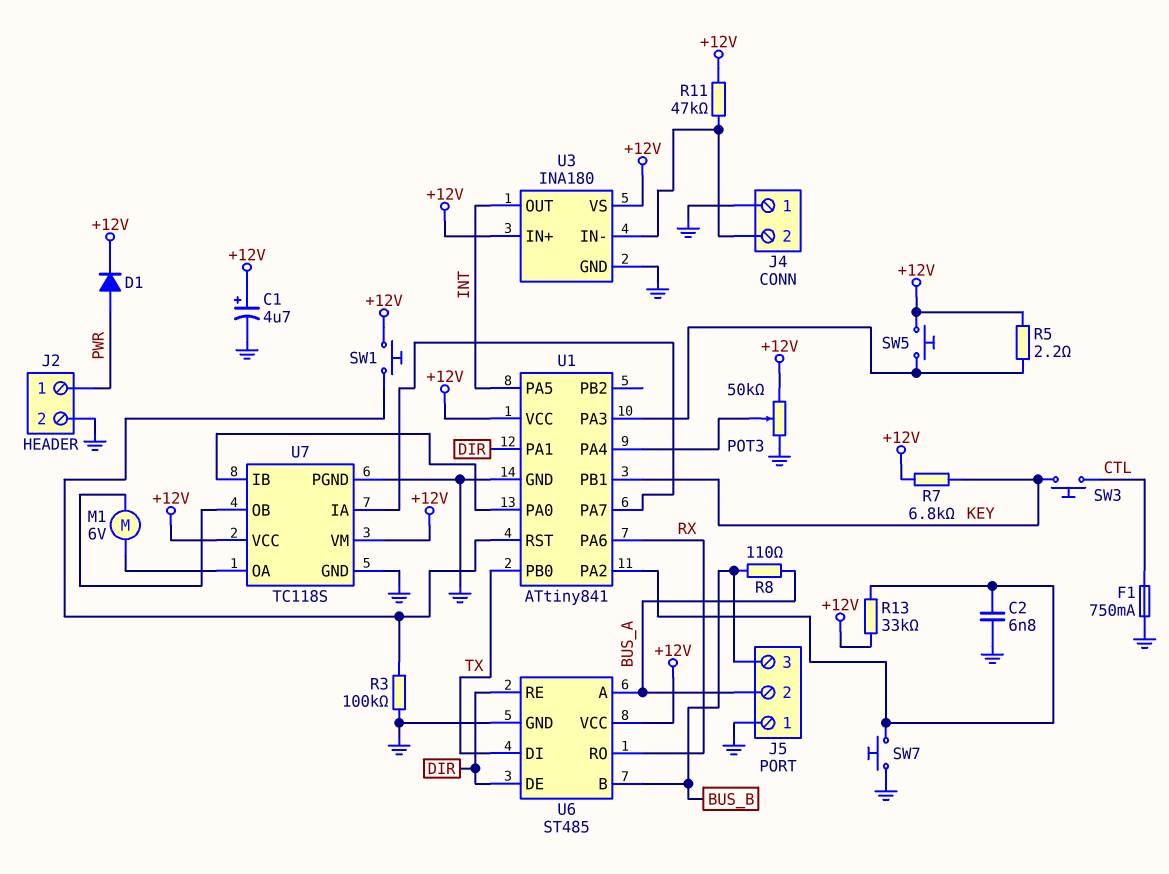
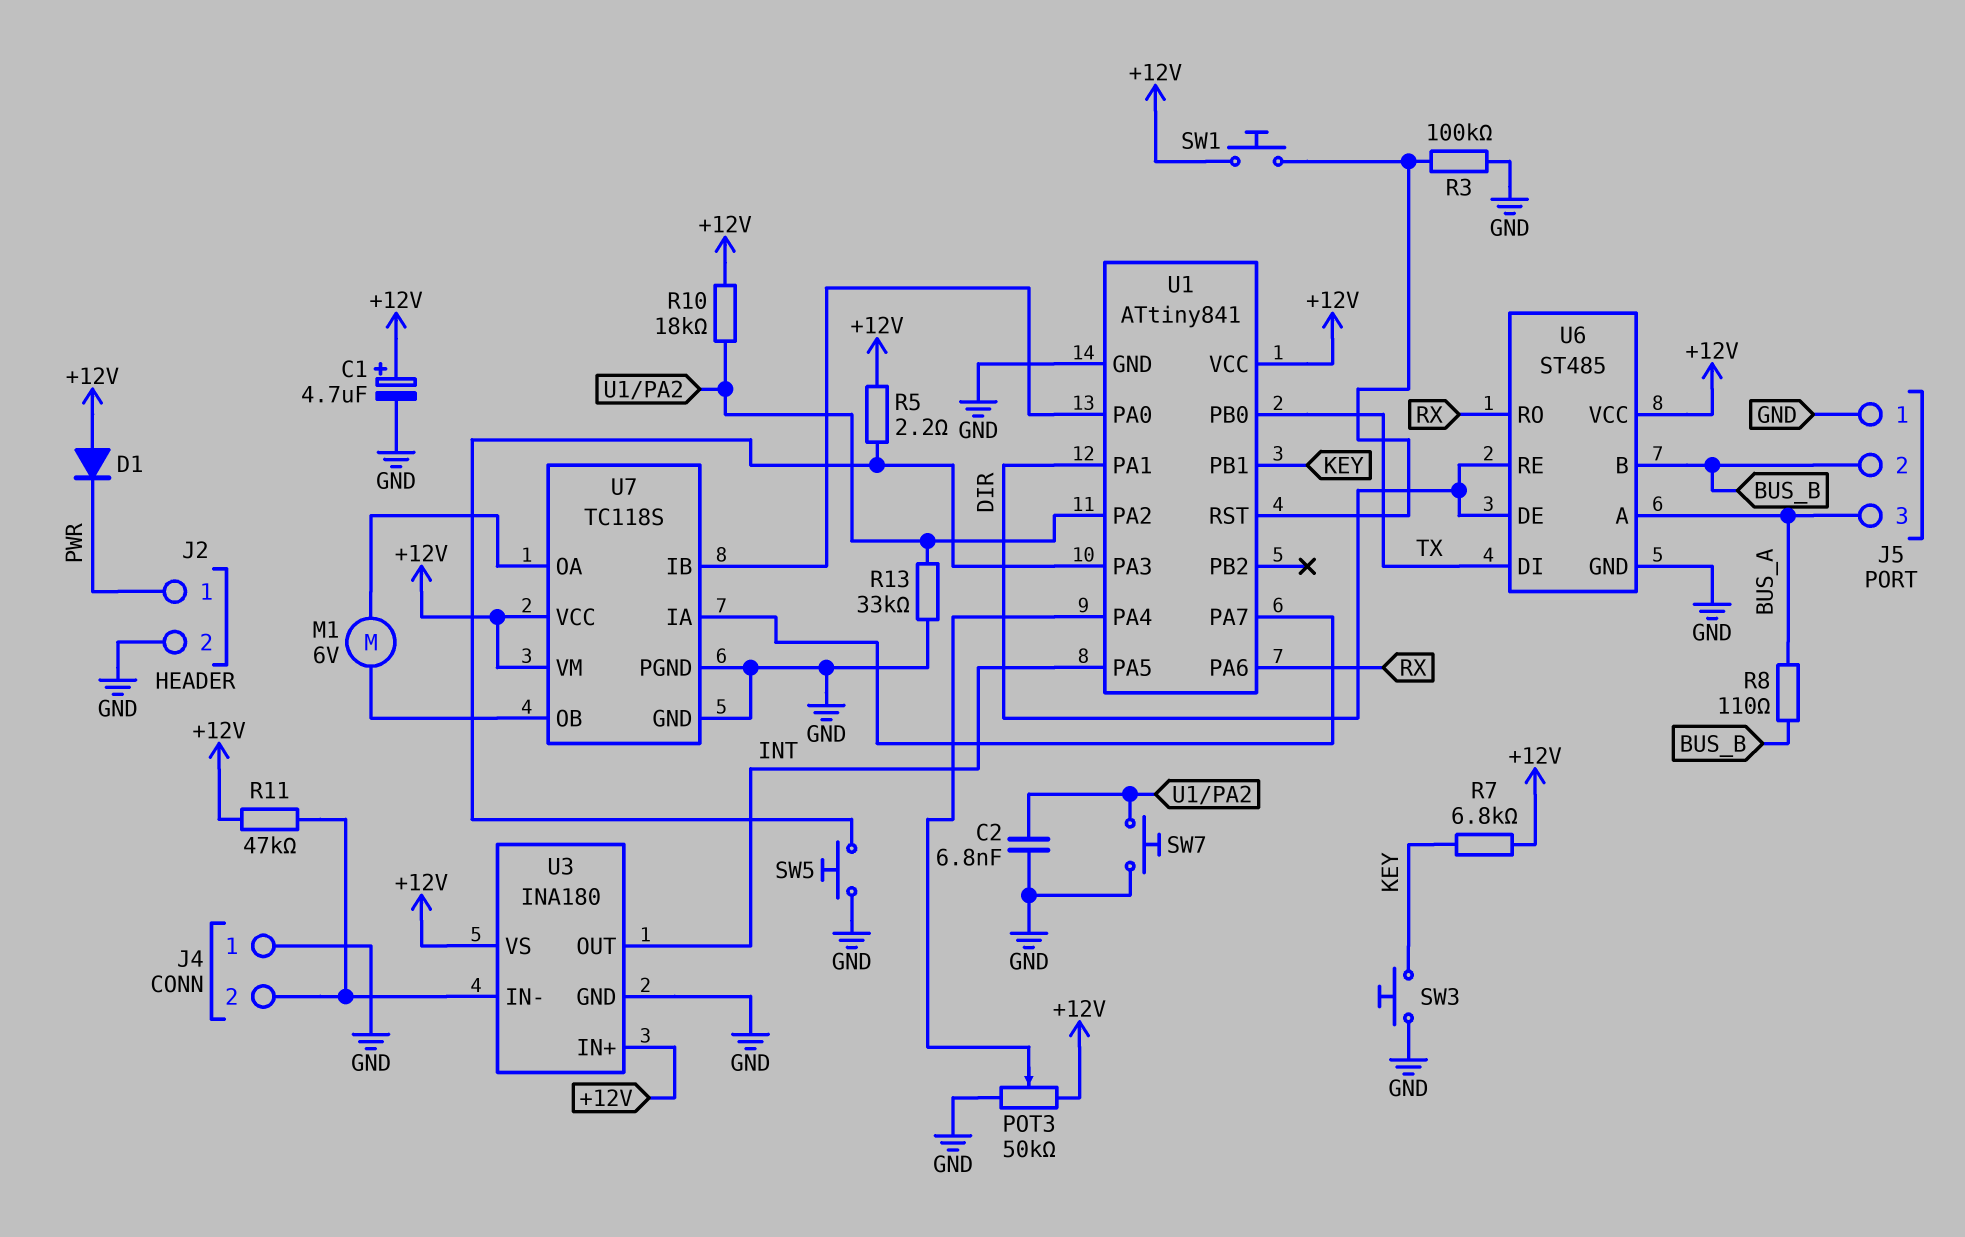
D1: diode (A PWR, K +12V) -> diode (A +12V, K PWR)
F1: 750mA (CTL, GND) -> none
J5 pin 2: BUS_A -> BUS_B
J5 pin 3: BUS_B -> BUS_A
R10: none -> 18k (+12V, U1/PA2)
R13: 33k (+12V, U1/PA2) -> 33k (GND, U1/PA2)
SW3: button (CTL, KEY) -> button (GND, KEY)
SW5: button (+12V, U1/PA3) -> button (GND, U1/PA3)

